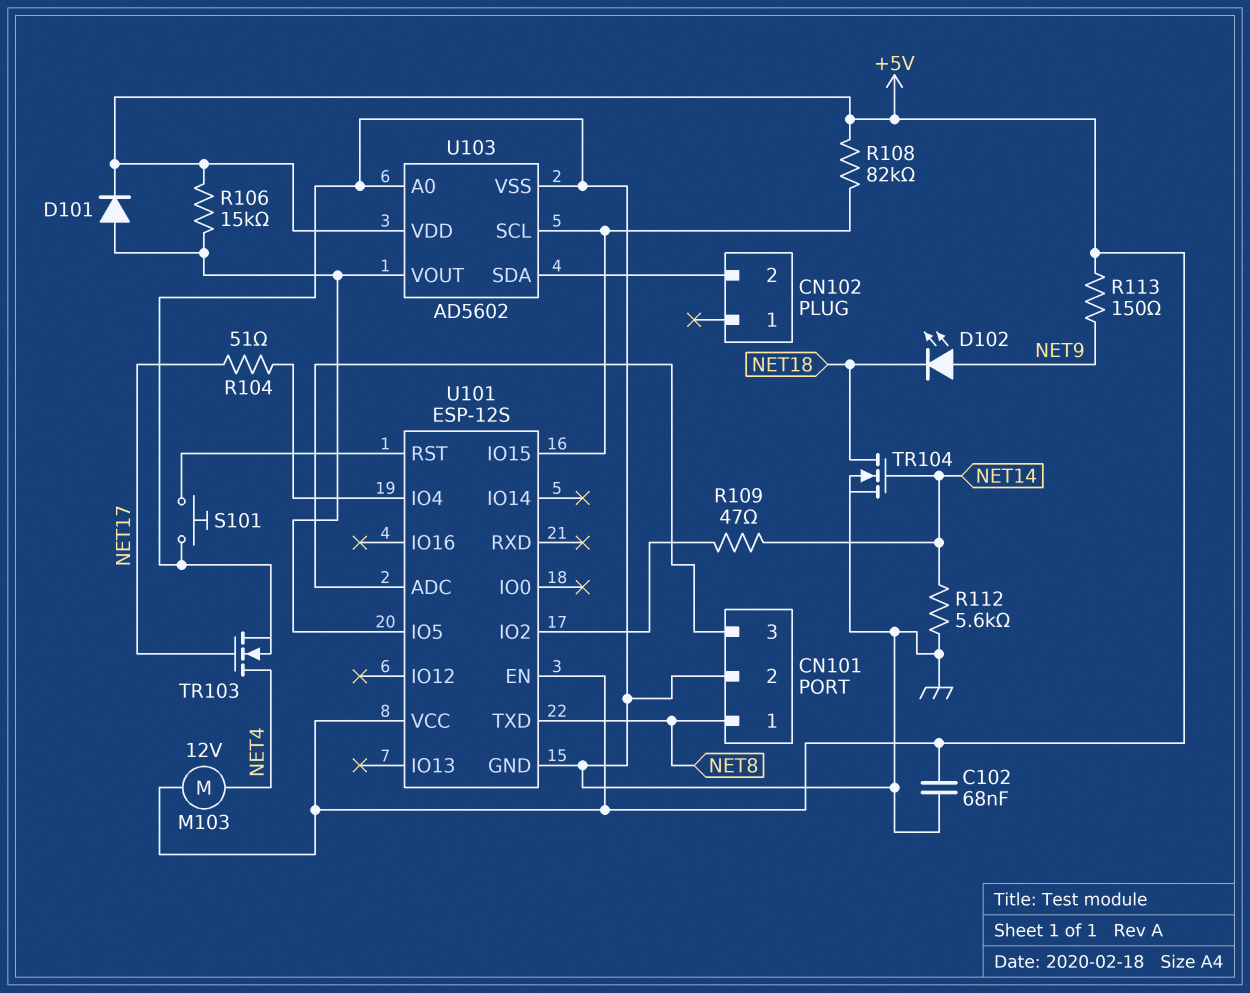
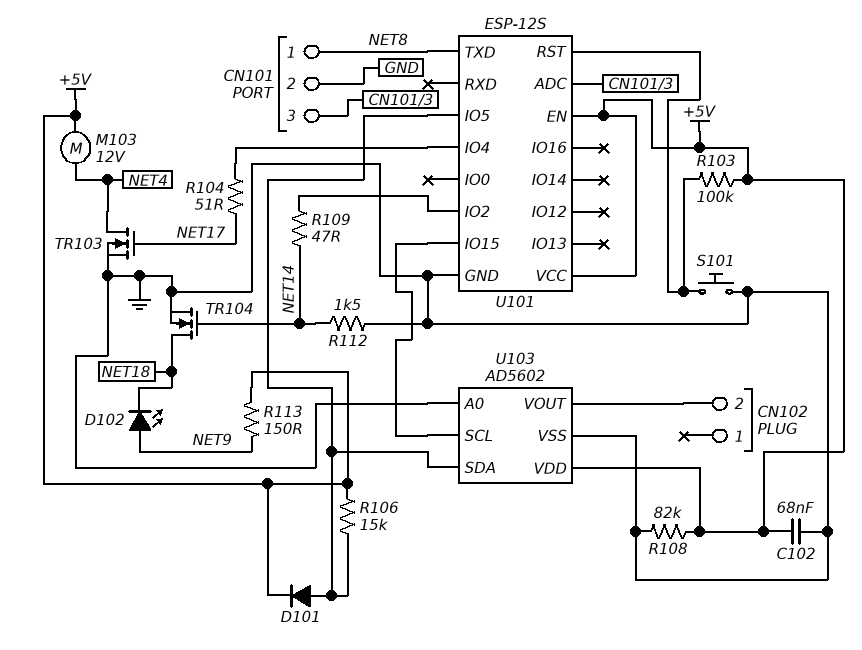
R103: none -> 100k (+5V, U101/RST)
R108: 82k (+5V, U101/IO15) -> 82k (+5V, GND)
R112: 5.6k (GND, NET14) -> 1.5k (GND, NET14)
U103 pin SDA: CN102/2 -> U101/IO5
U103 pin VOUT: U101/IO5 -> CN102/2

